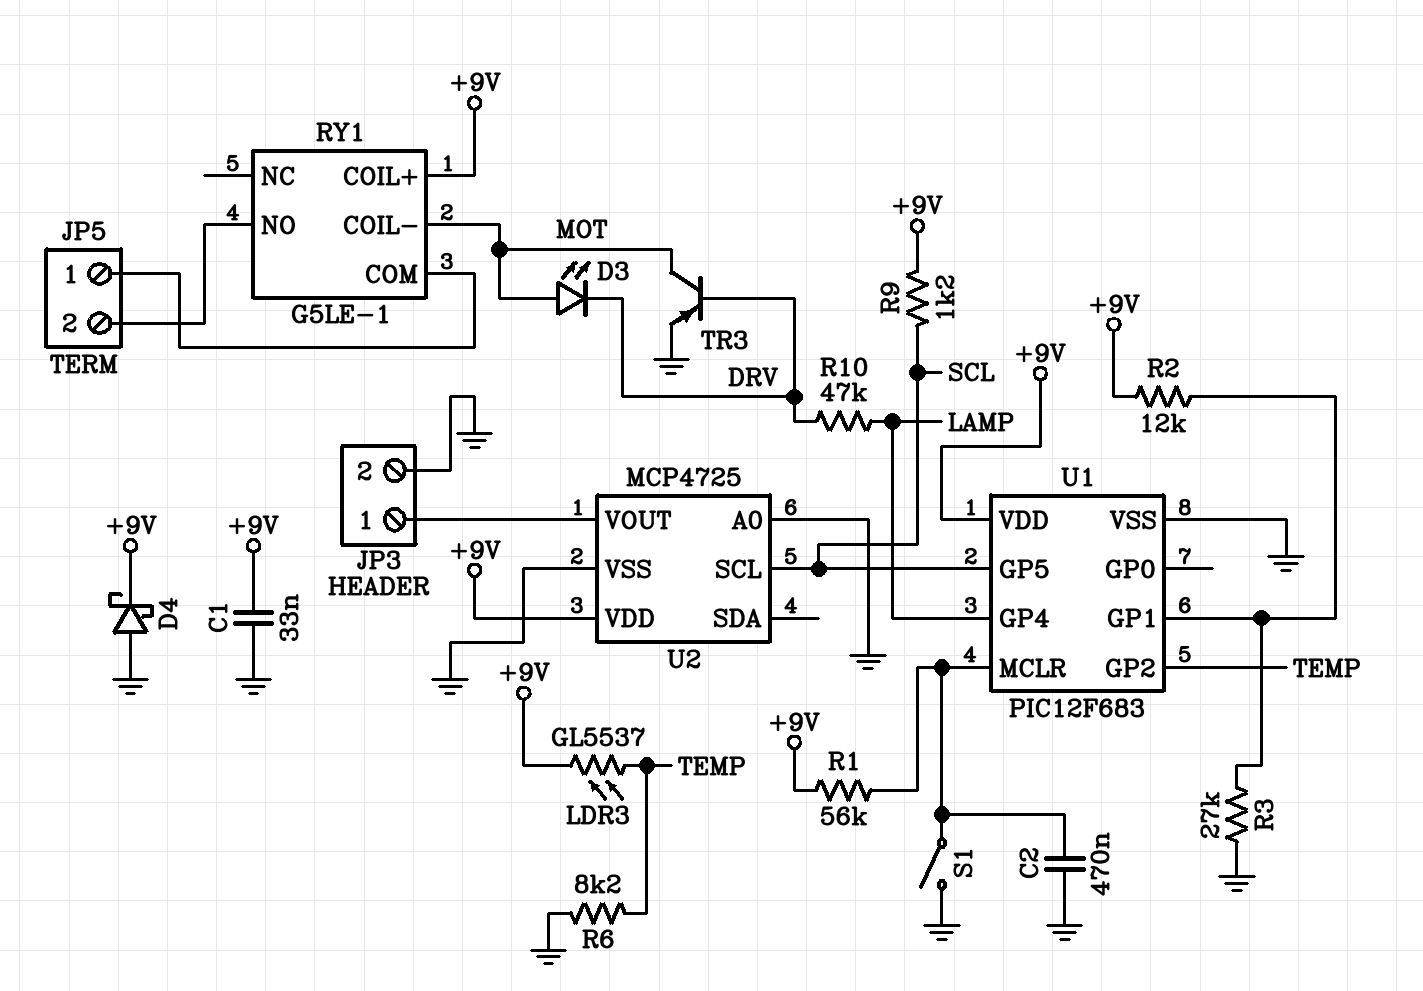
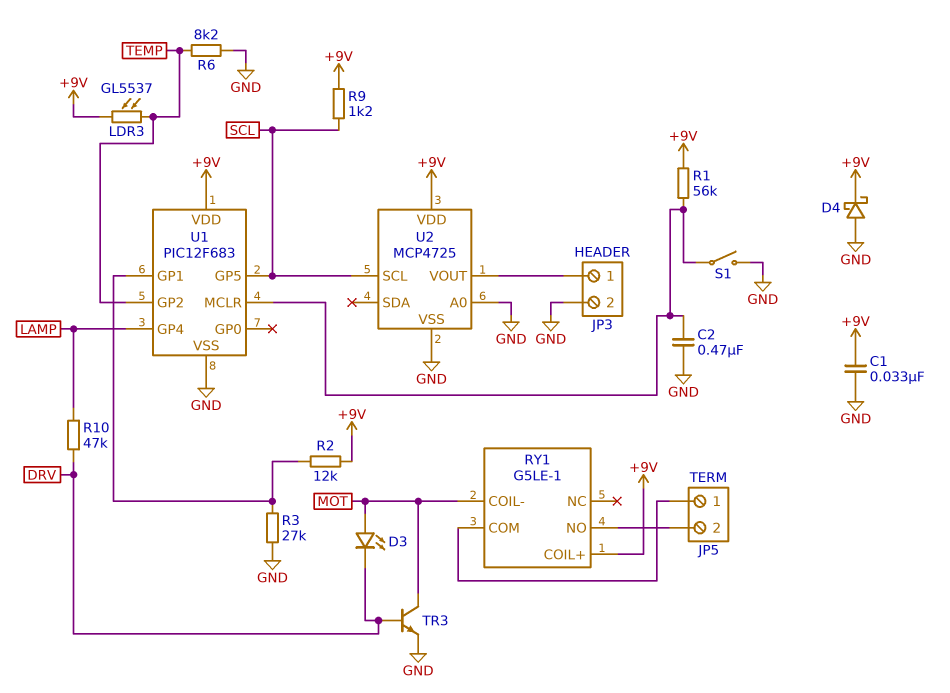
TR3: PNP (B DRV, C MOT, E GND) -> NPN (B DRV, C MOT, E GND)

